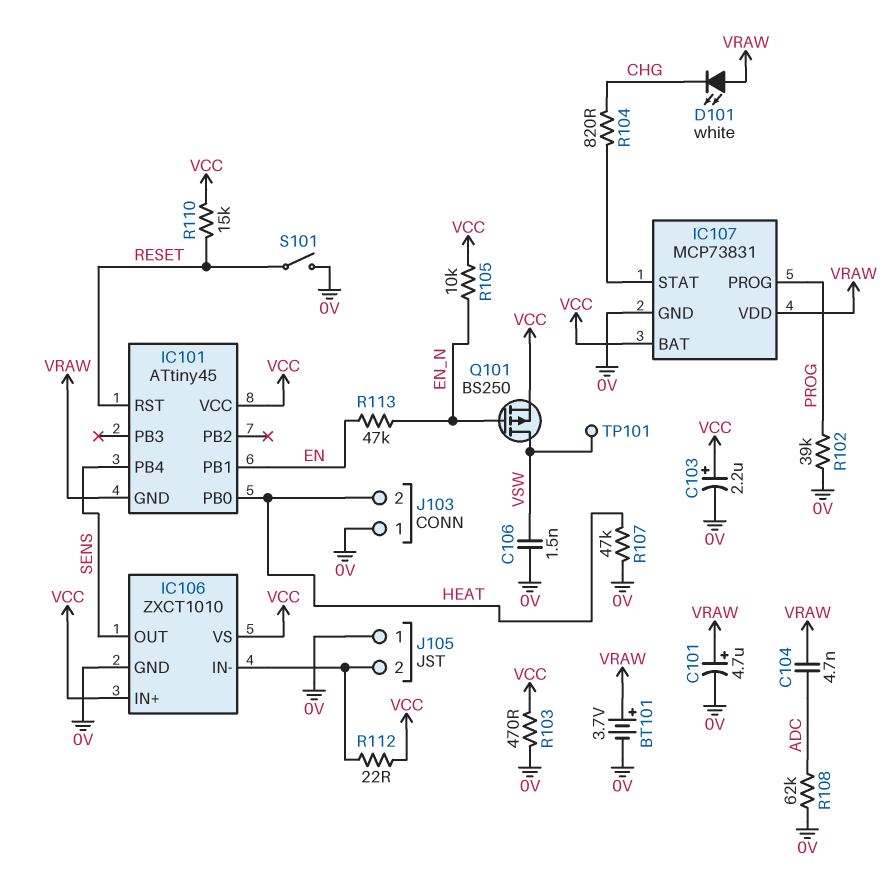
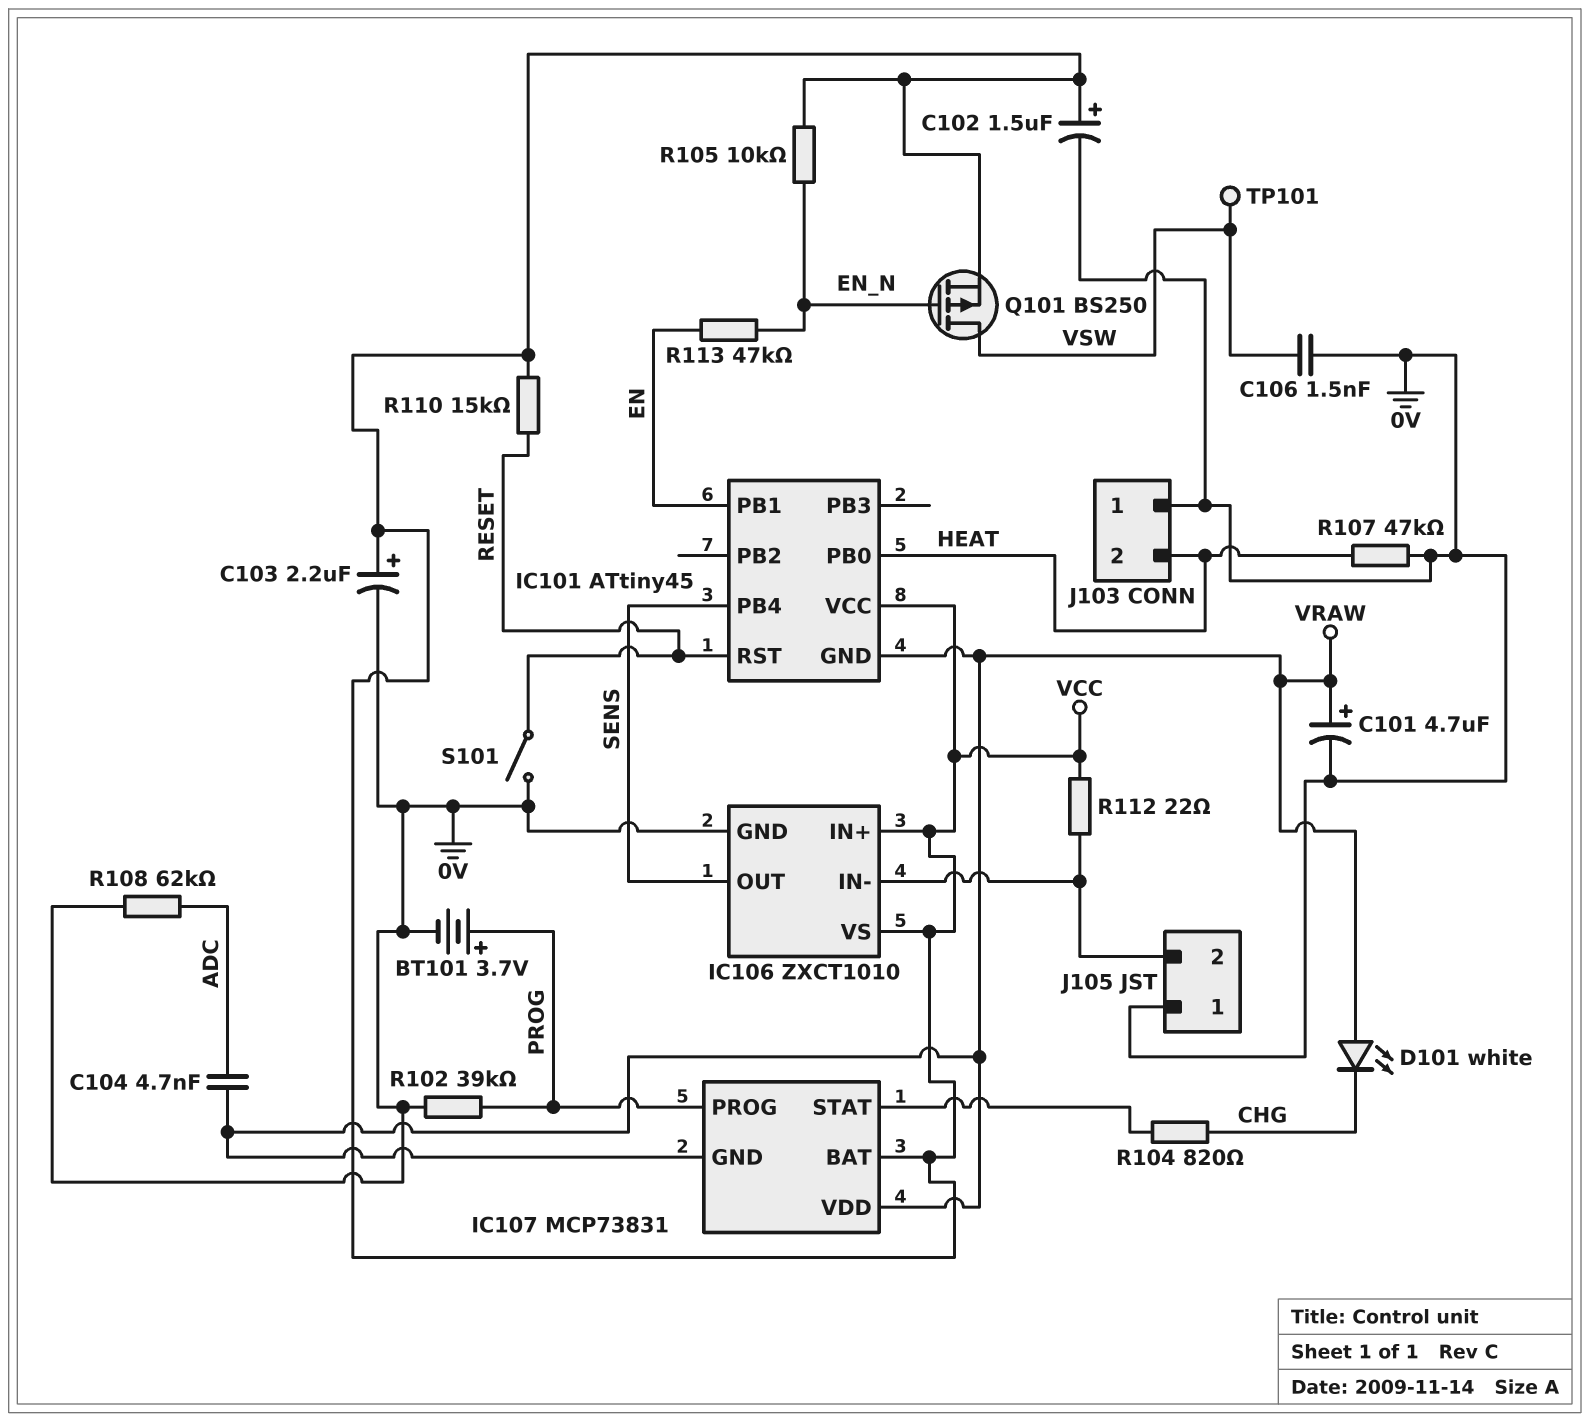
BT101: 3.7V (plus VRAW, minus 0V) -> 3.7V (plus PROG, minus 0V)
C102: none -> 1.5uF (plus VCC, minus 0V)
IC107 pin GND: 0V -> VRAW
R103: 470 (0V, VCC) -> none

